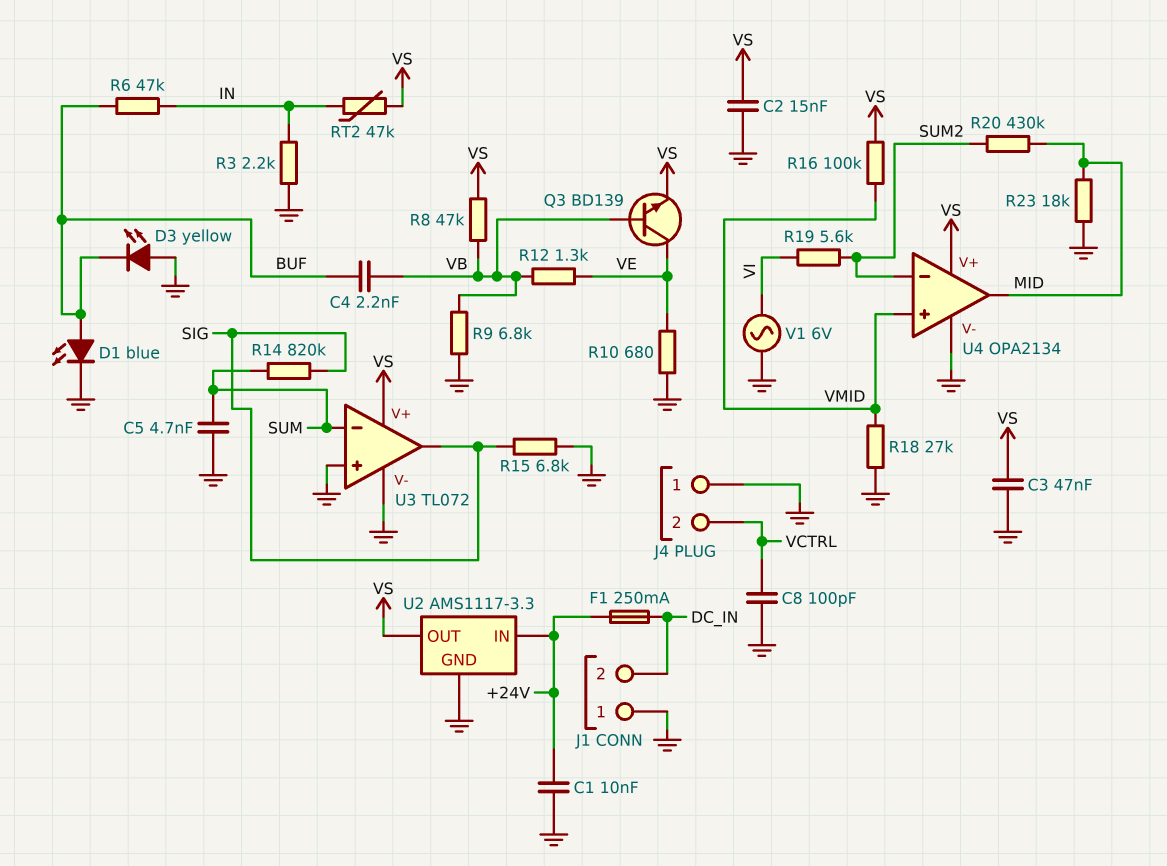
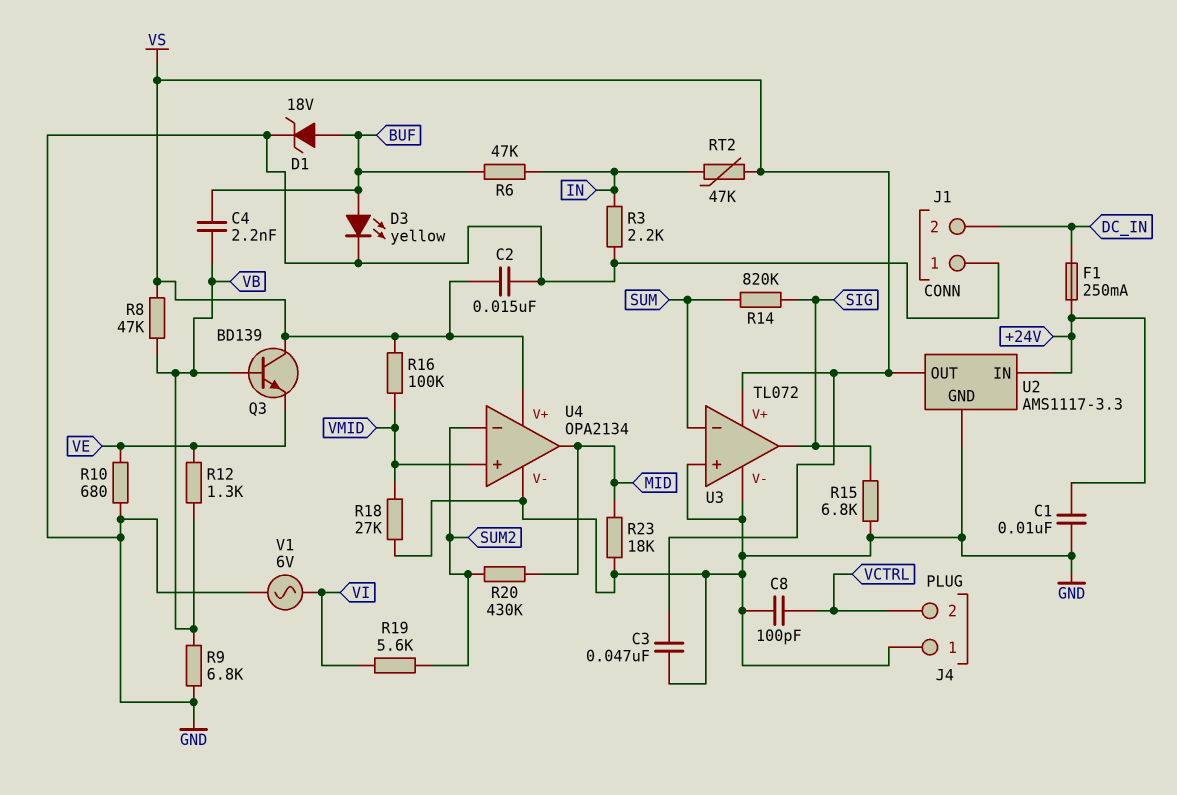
C5: 4.7nF (GND, SUM) -> none
D1: LED blue (A BUF, K GND) -> zener 18V (A BUF, K GND)
D3: LED yellow (A GND, K BUF) -> LED yellow (A BUF, K GND)
Q3: NPN BD139 (B VB, C VE, E VS) -> NPN BD139 (B VB, C VS, E VE)

